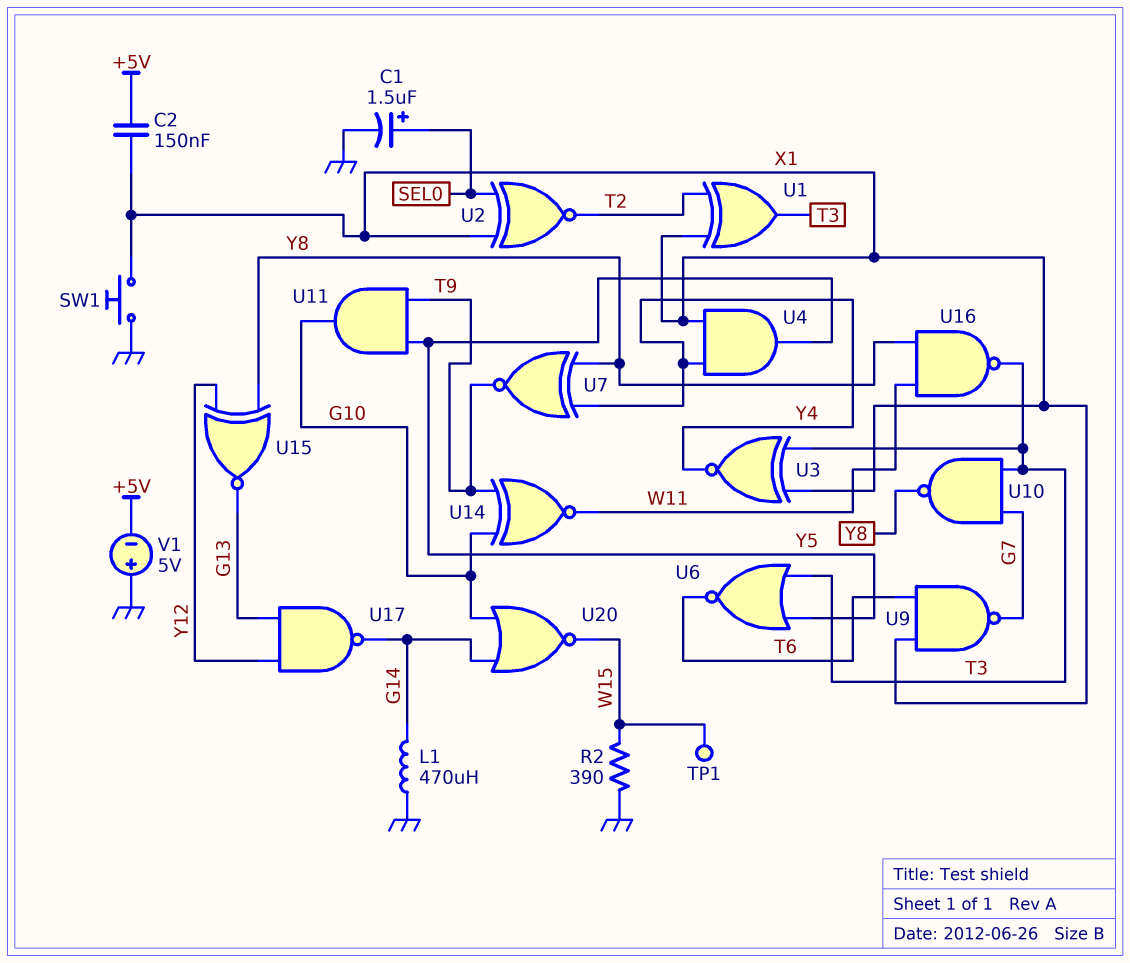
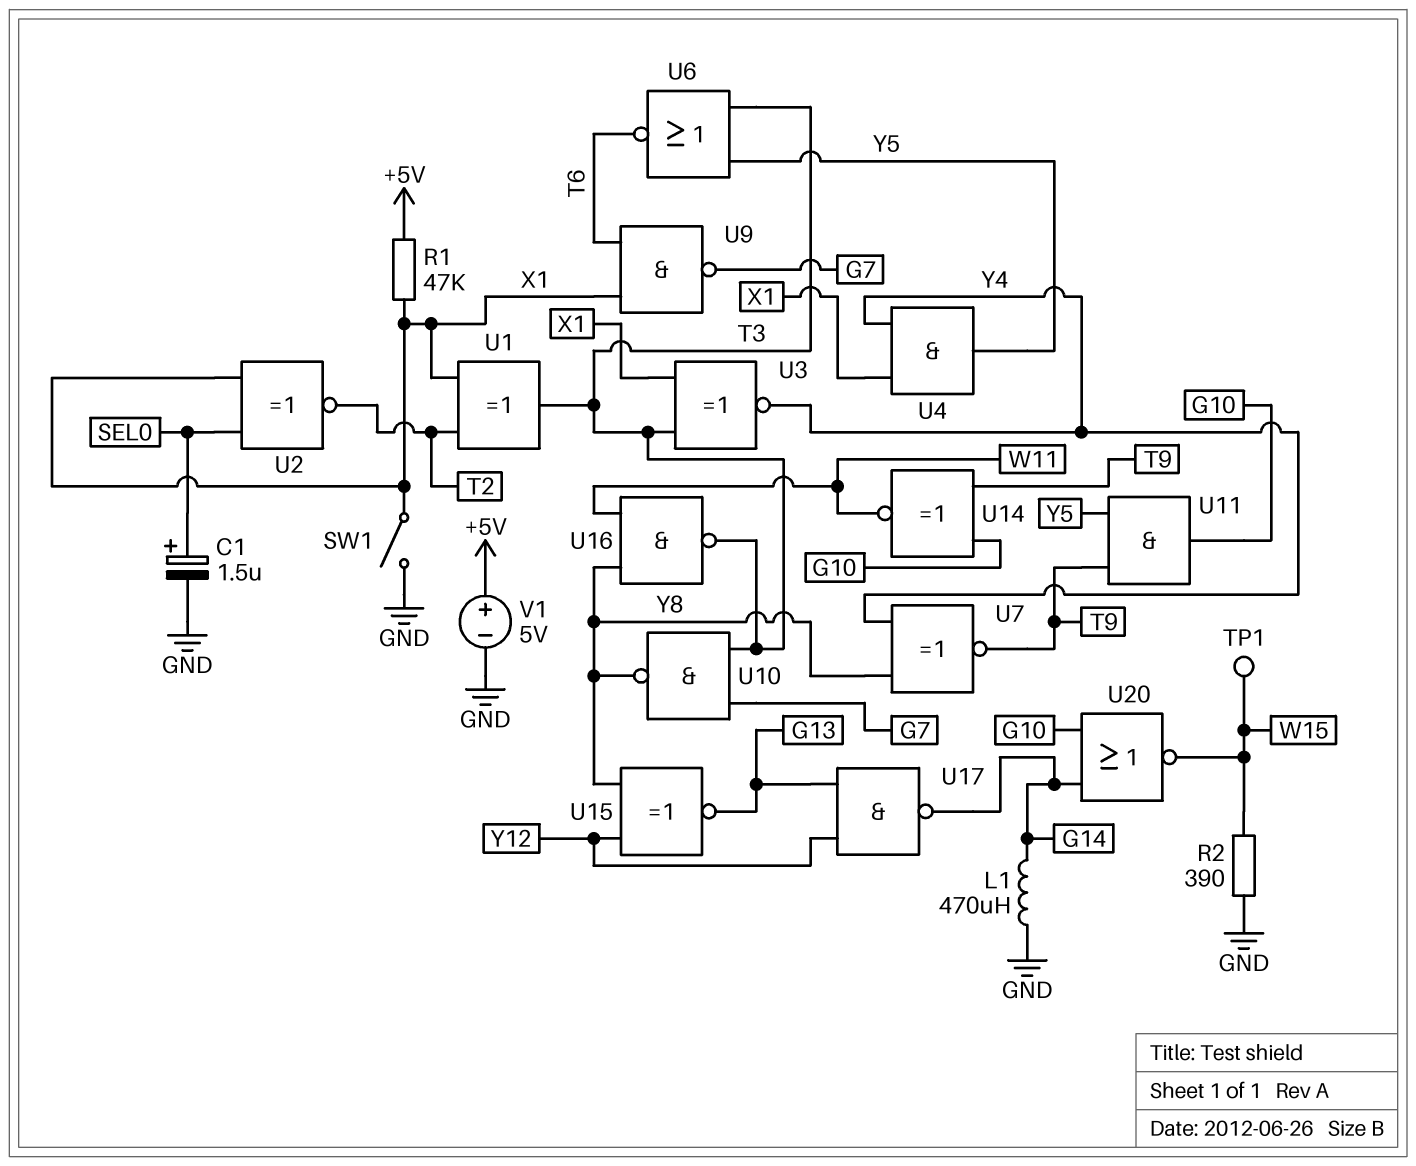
C2: 150nF (+5V, X1) -> none
R1: none -> 47k (+5V, X1)
SW1: button (GND, X1) -> switch (GND, X1)
V1: 5V (plus GND, minus +5V) -> 5V (plus +5V, minus GND)

